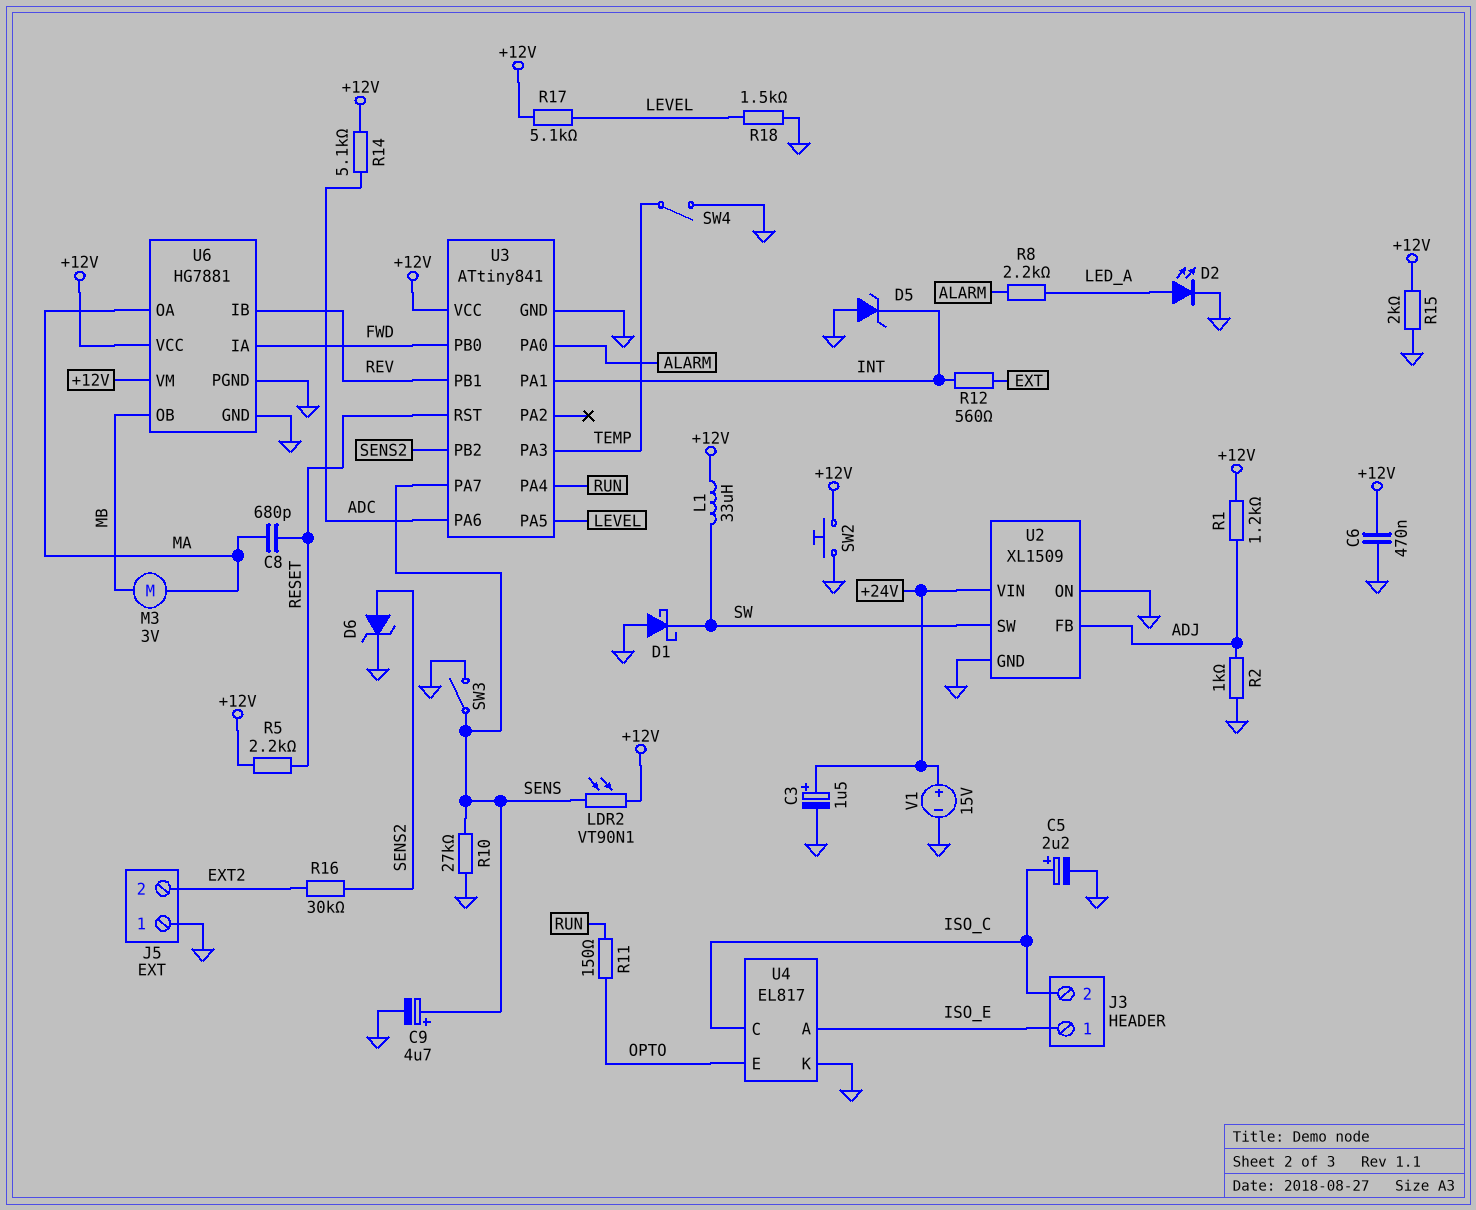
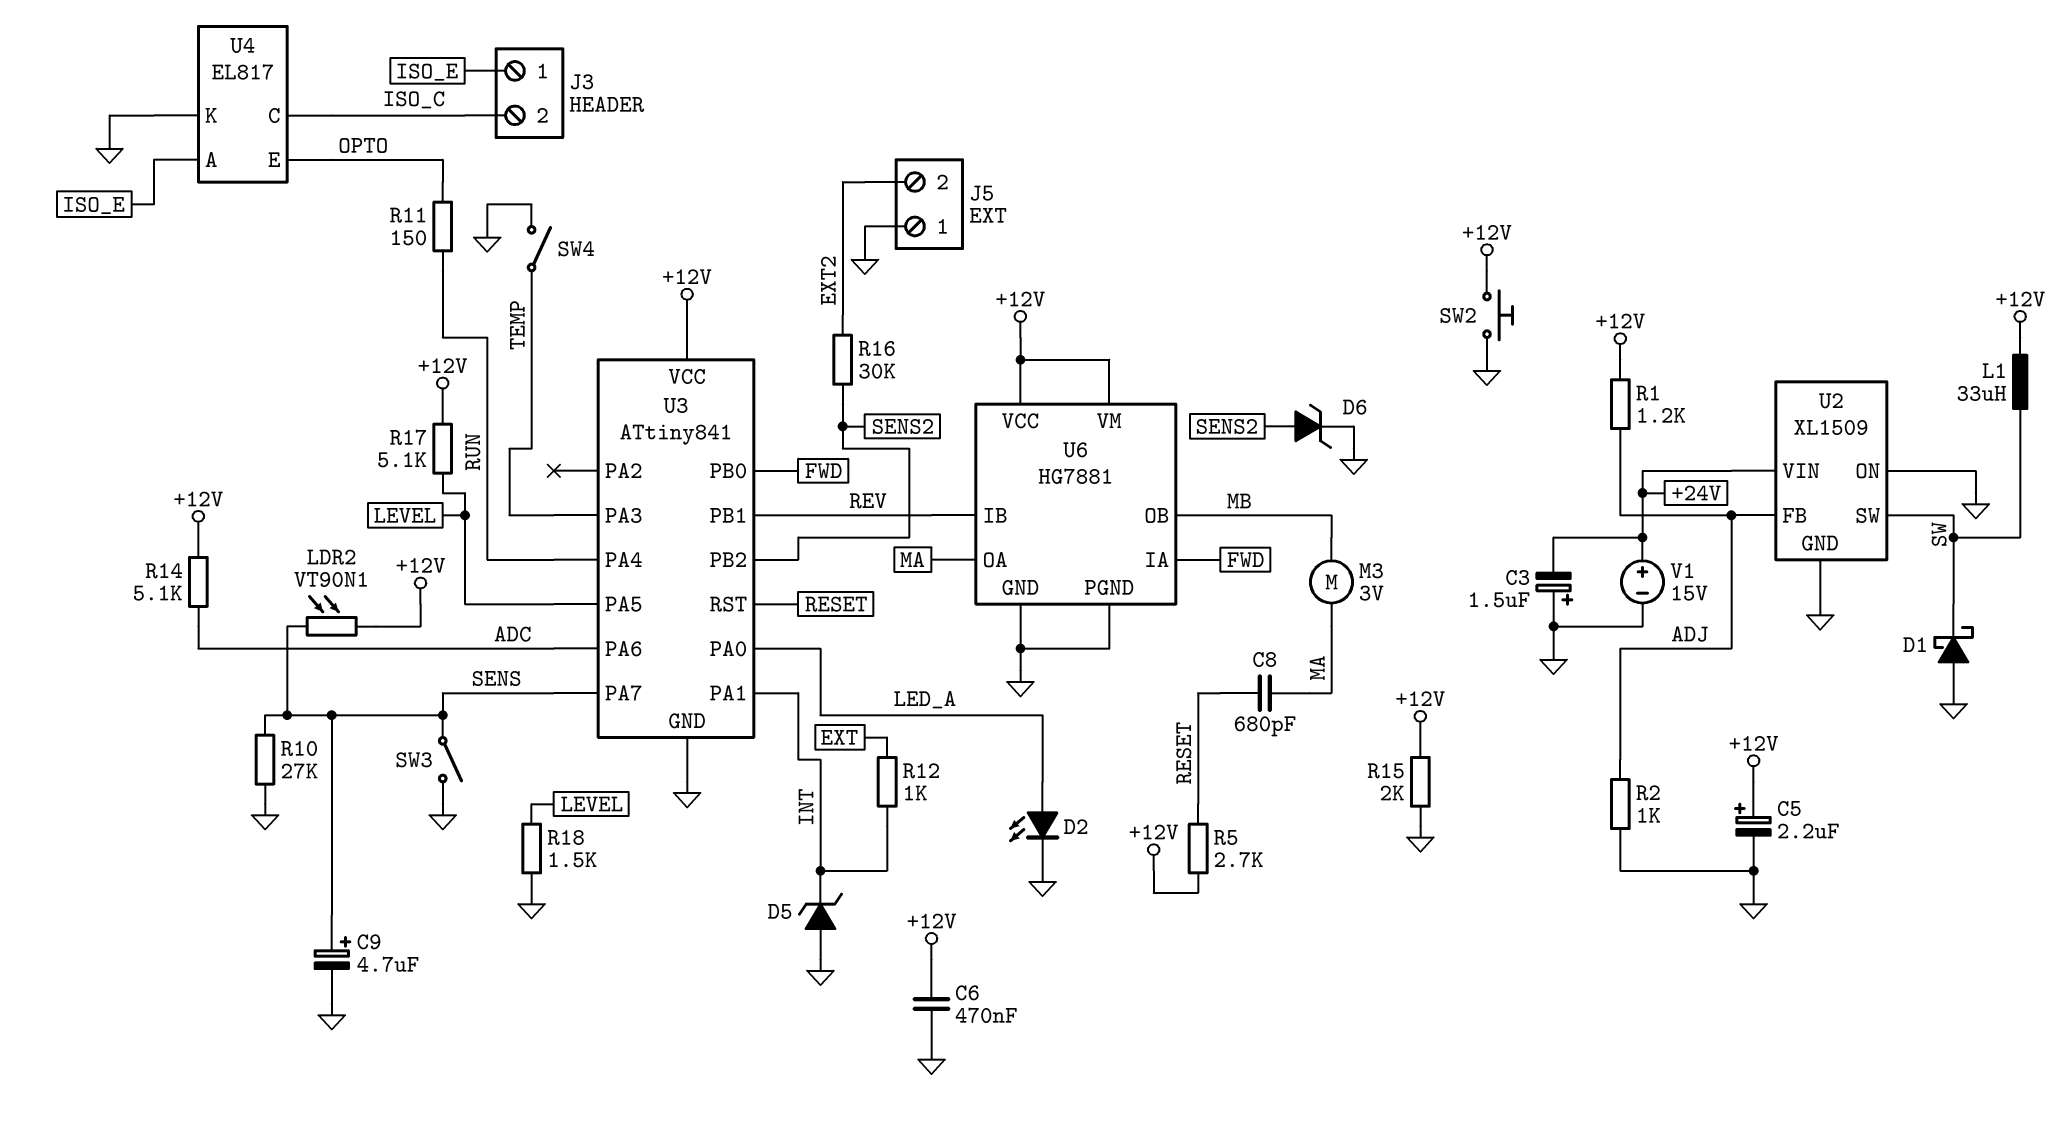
C3: 1.5uF (plus +24V, minus GND) -> 1.5uF (plus GND, minus +24V)
C5: 2.2uF (plus ISO_C, minus GND) -> 2.2uF (plus +12V, minus GND)
R5: 2.2k (+12V, RESET) -> 2.7k (+12V, RESET)
R8: 2.2k (ALARM, LED_A) -> none
R12: 560 (EXT, INT) -> 1k (EXT, INT)
U3 pin PA0: ALARM -> LED_A

